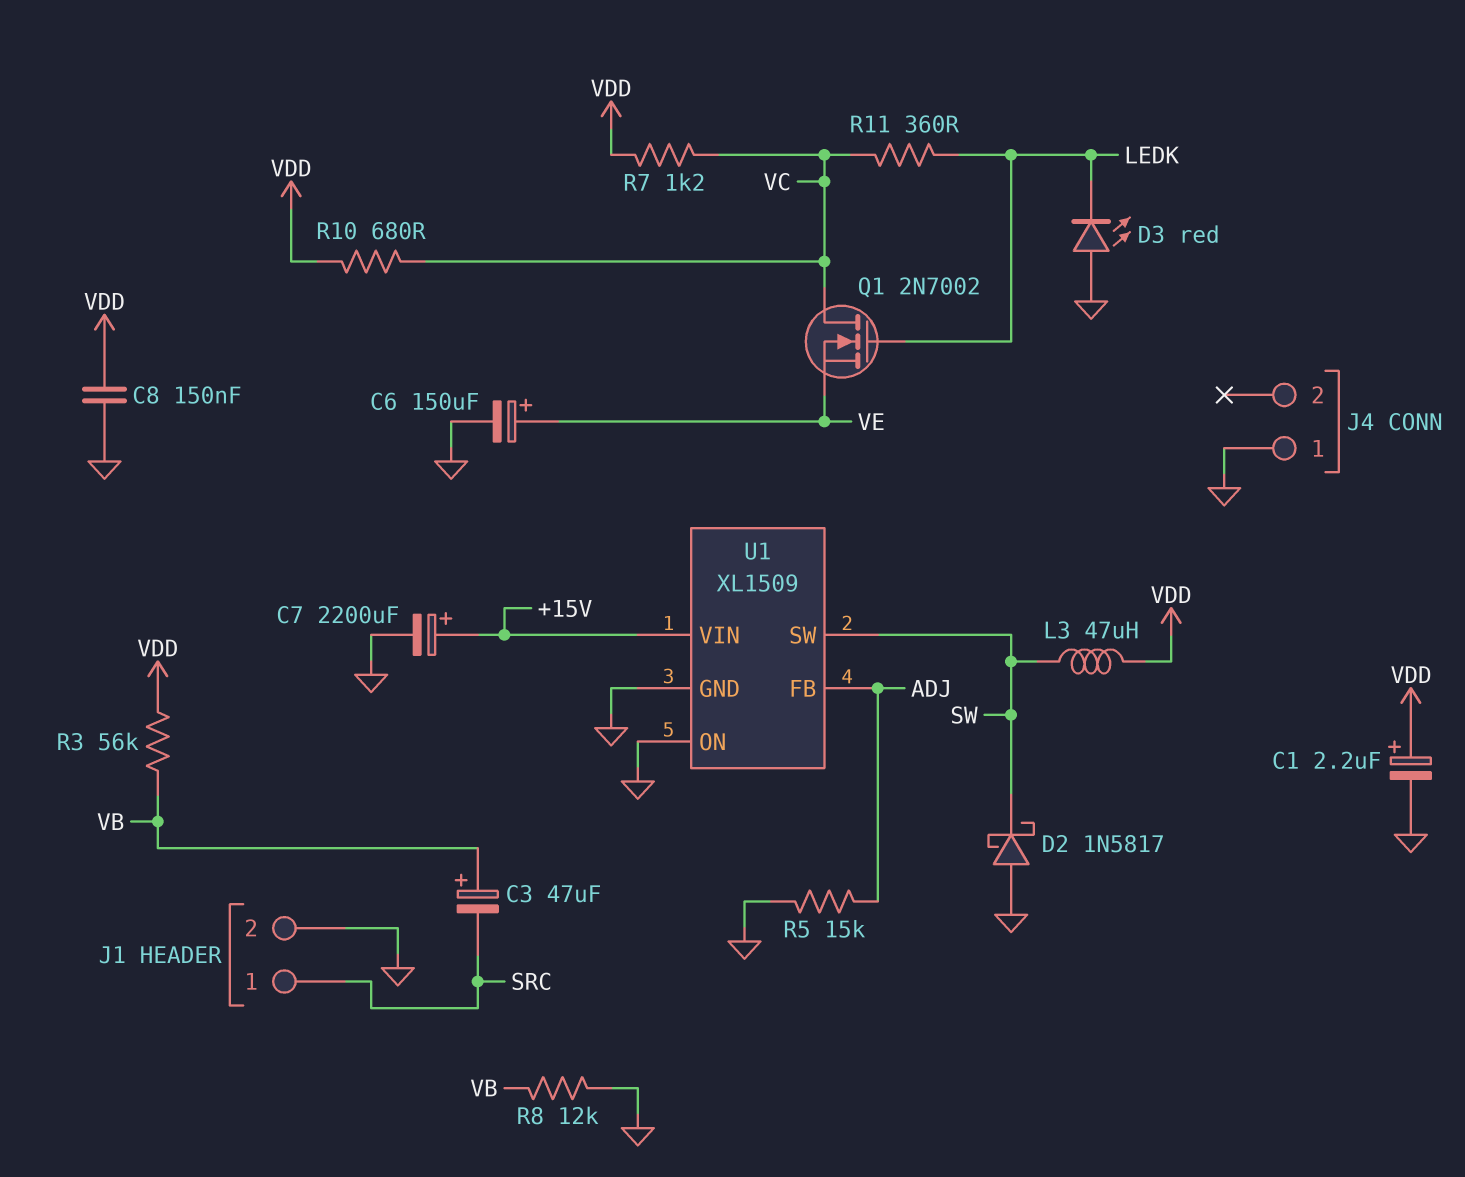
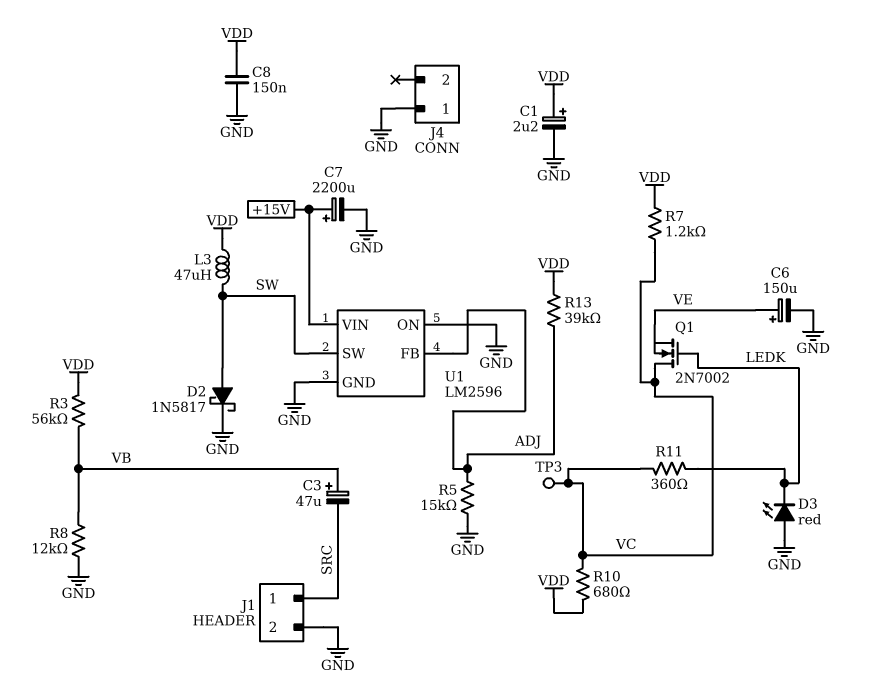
D2: schottky 1N5817 (A GND, K SW) -> schottky 1N5817 (A SW, K GND)
R13: none -> 39k (ADJ, VDD)
TP3: none -> test point (VC)
U1: XL1509 -> LM2596

